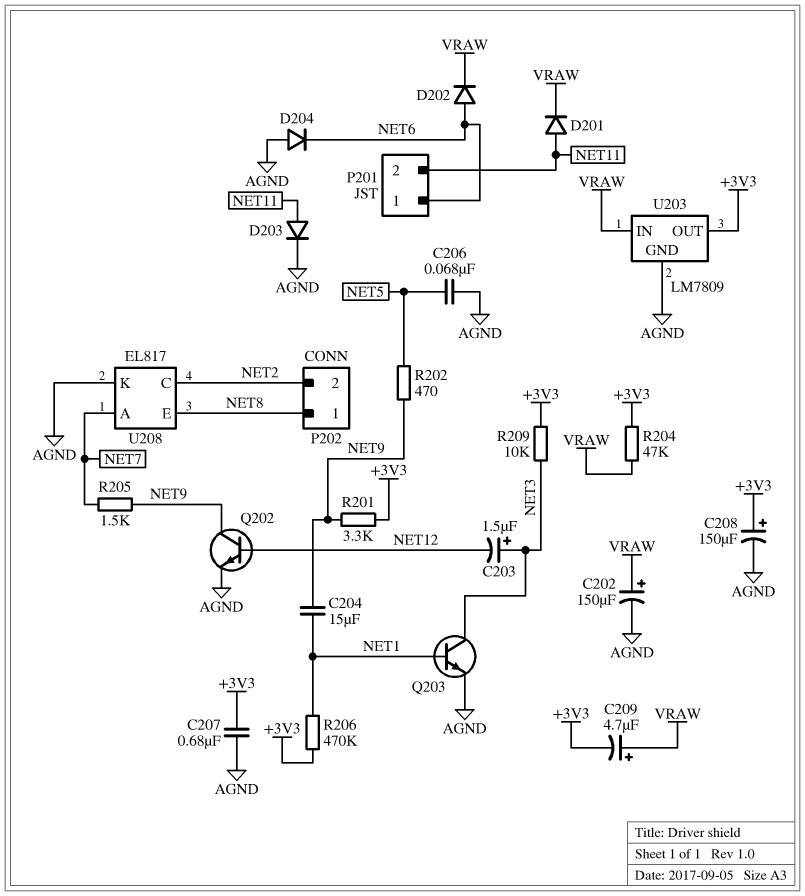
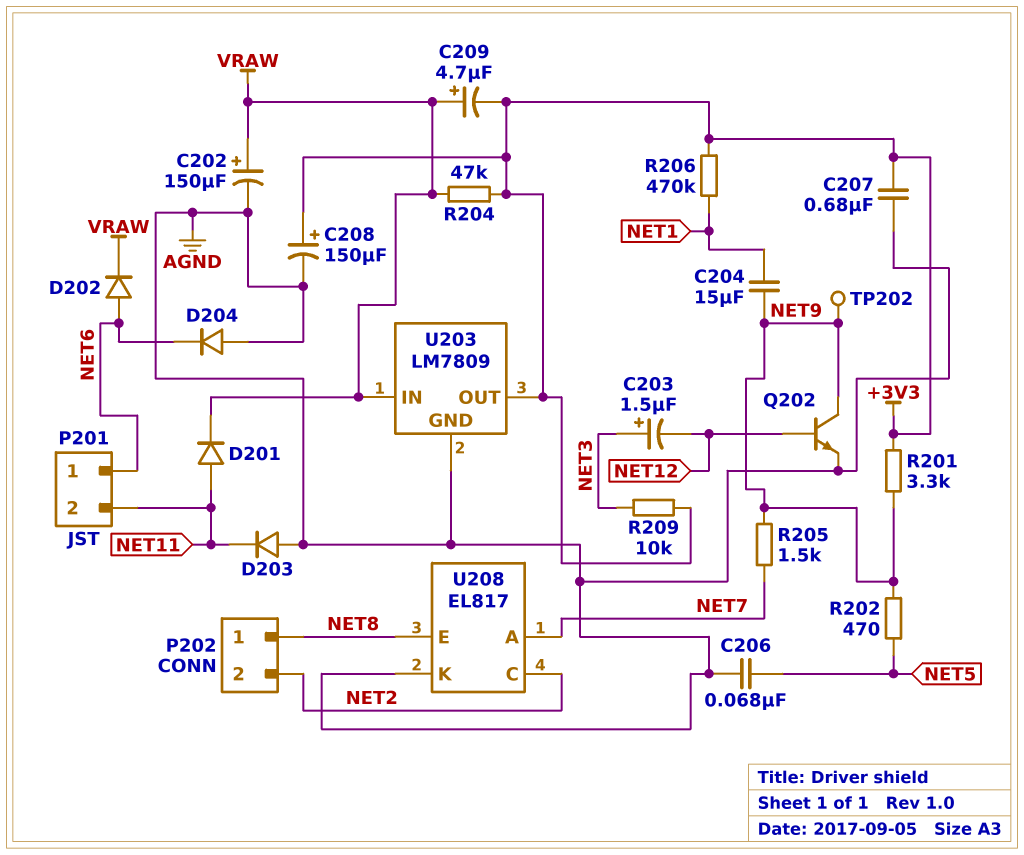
D203: diode (A NET11, K AGND) -> diode (A AGND, K NET11)
Q203: NPN (B NET1, C NET3, E AGND) -> none
TP202: none -> test point (NET9)

